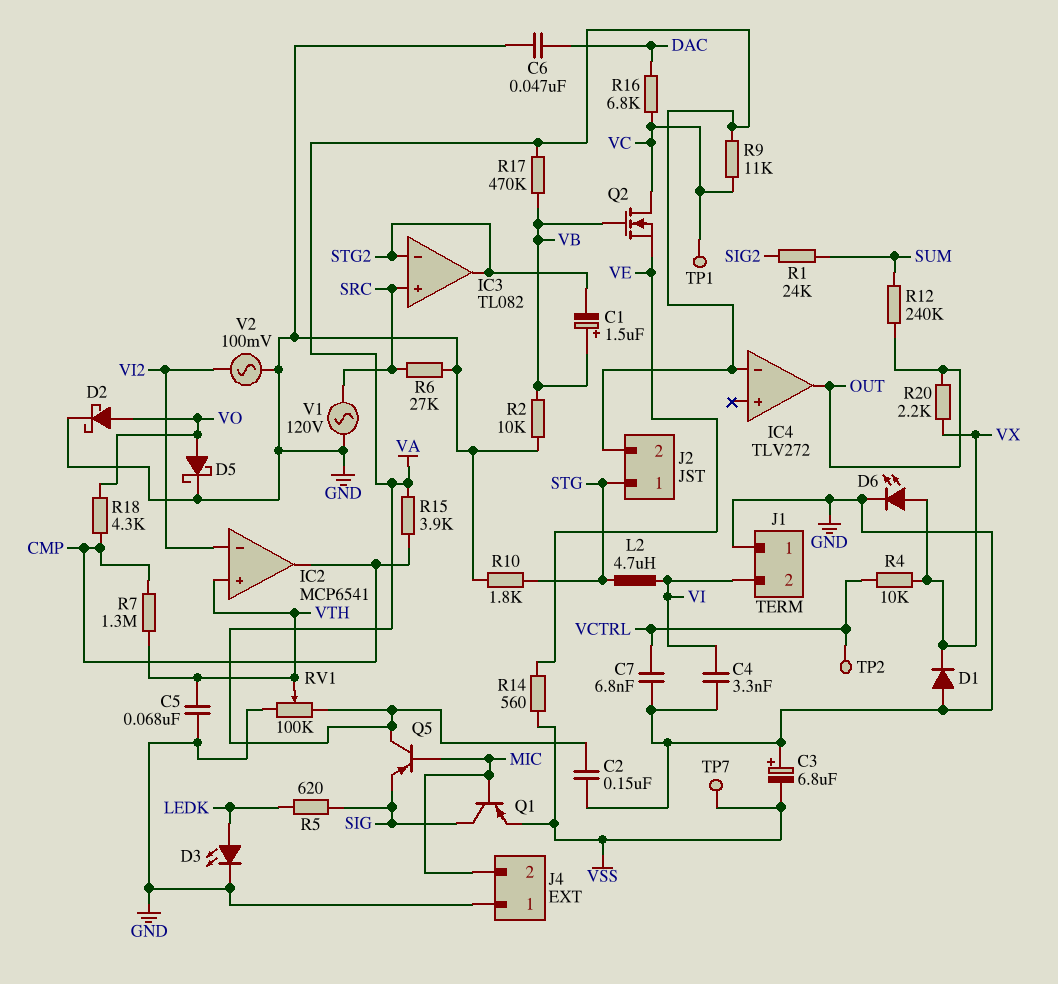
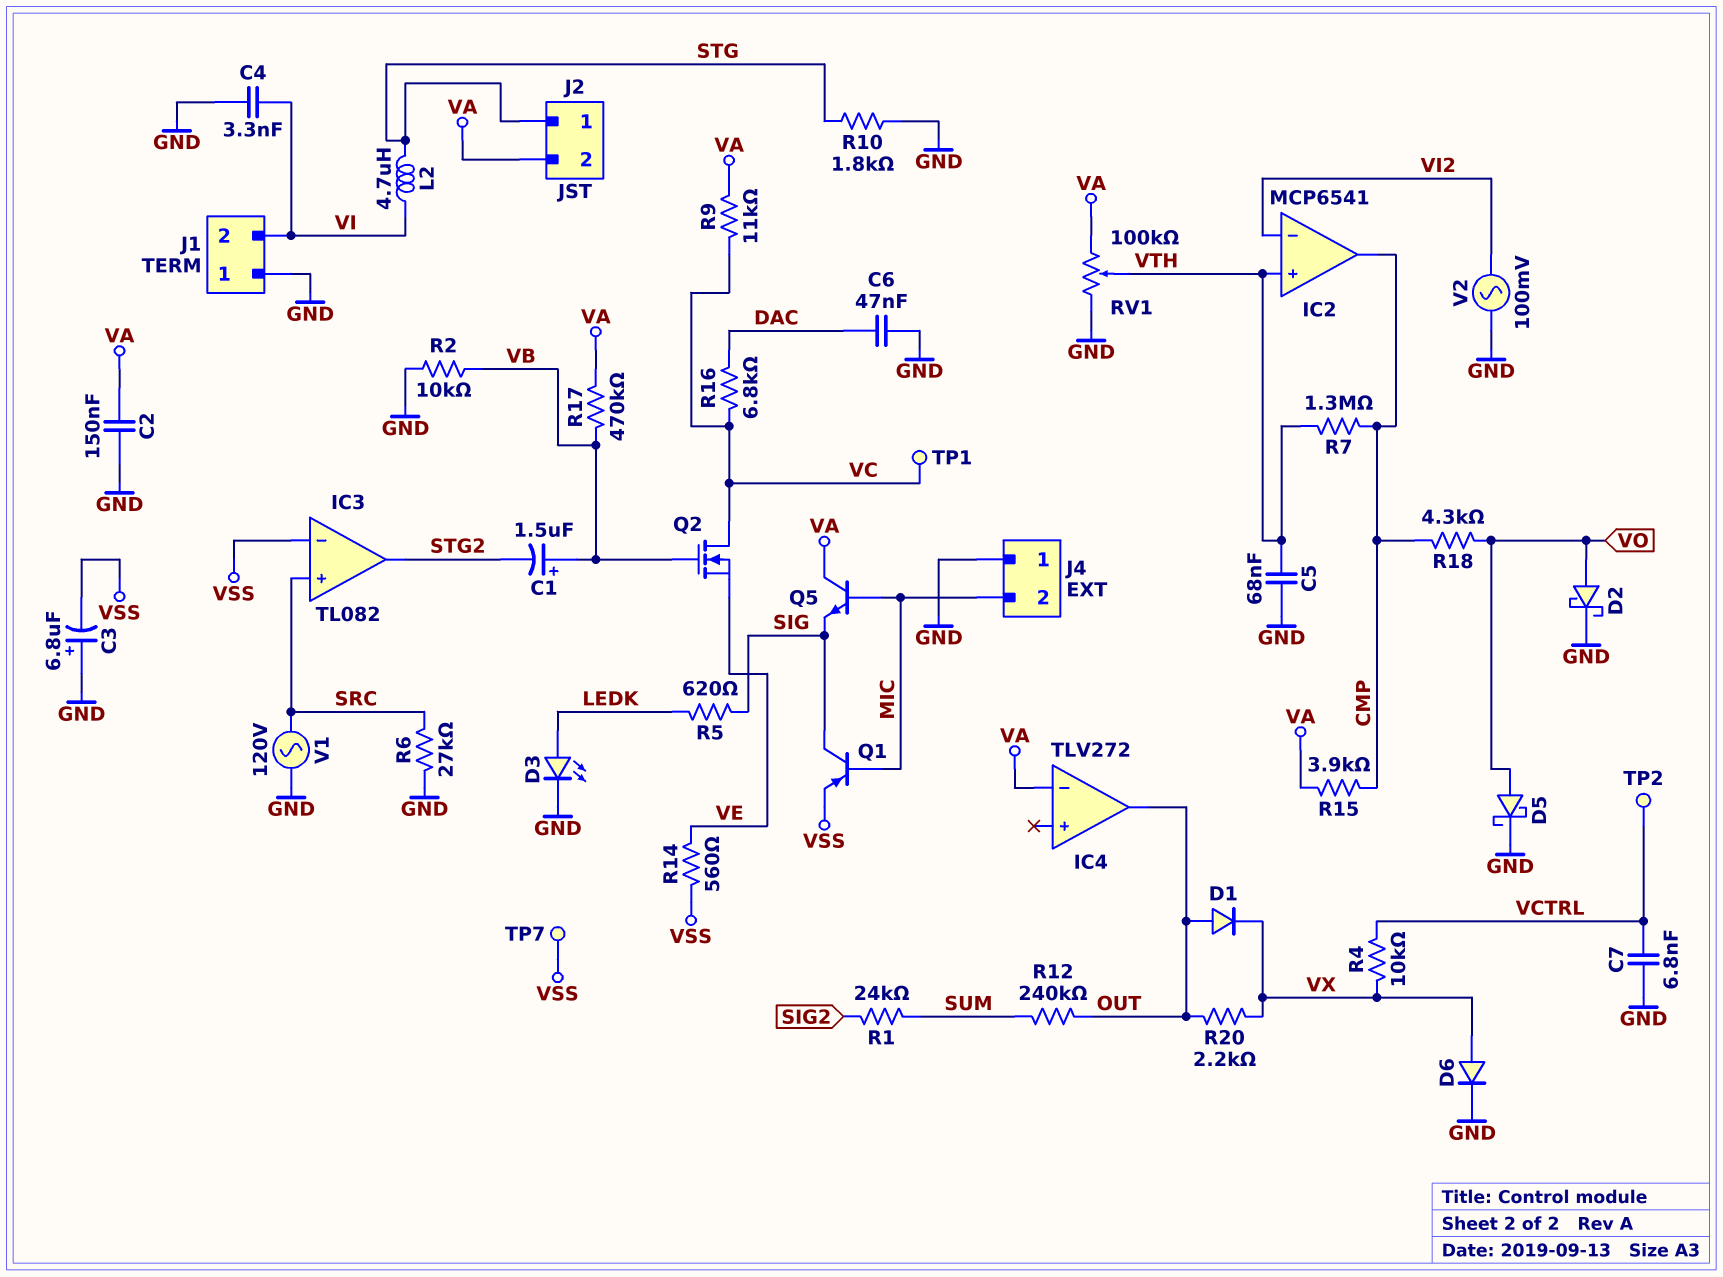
D1: diode (A GND, K VX) -> diode (A OUT, K VX)
D6: LED (A VX, K GND) -> diode (A VX, K GND)
IC3 pin in-: STG2 -> VSS
Q5: PNP (B MIC, C VA, E SIG) -> NPN (B MIC, C VA, E SIG)

